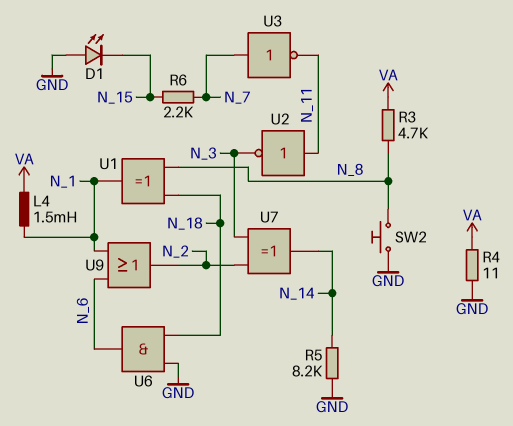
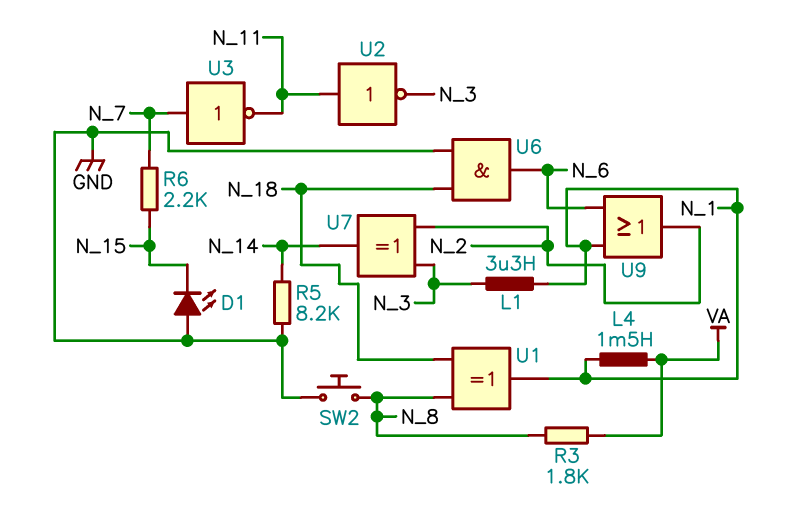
L1: none -> 3.3uH (N_1, N_3)
R3: 4.7k (N_8, VA) -> 1.8k (N_8, VA)
R4: 11 (GND, VA) -> none

